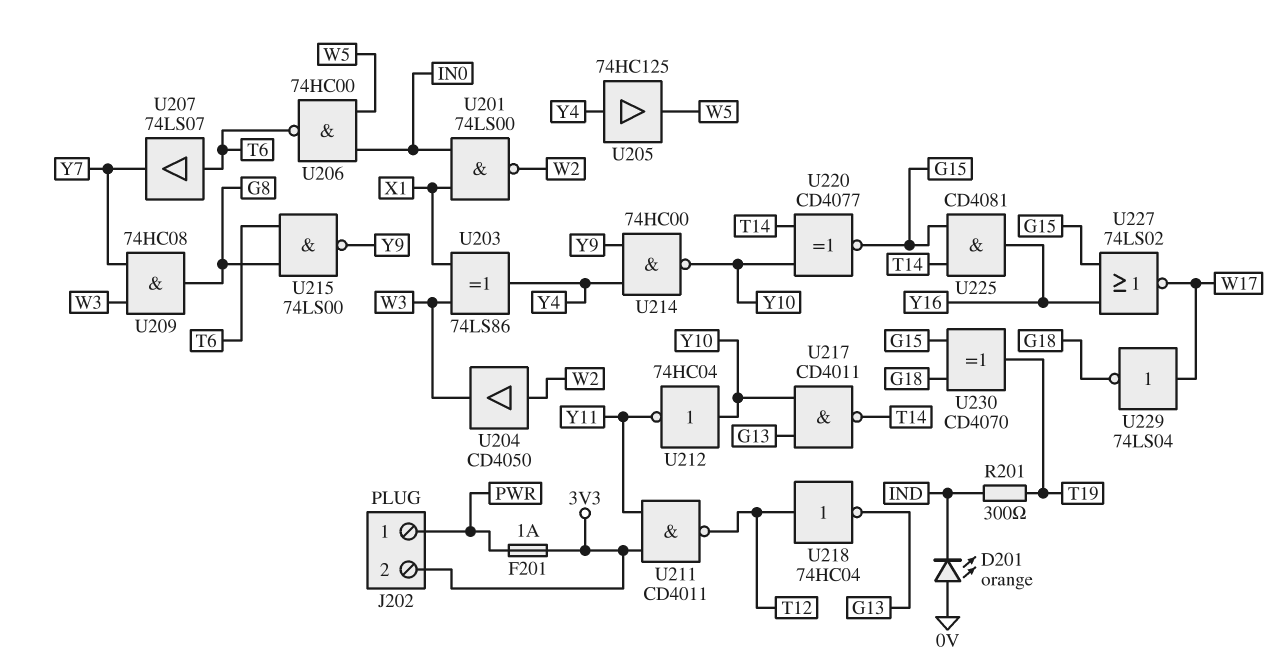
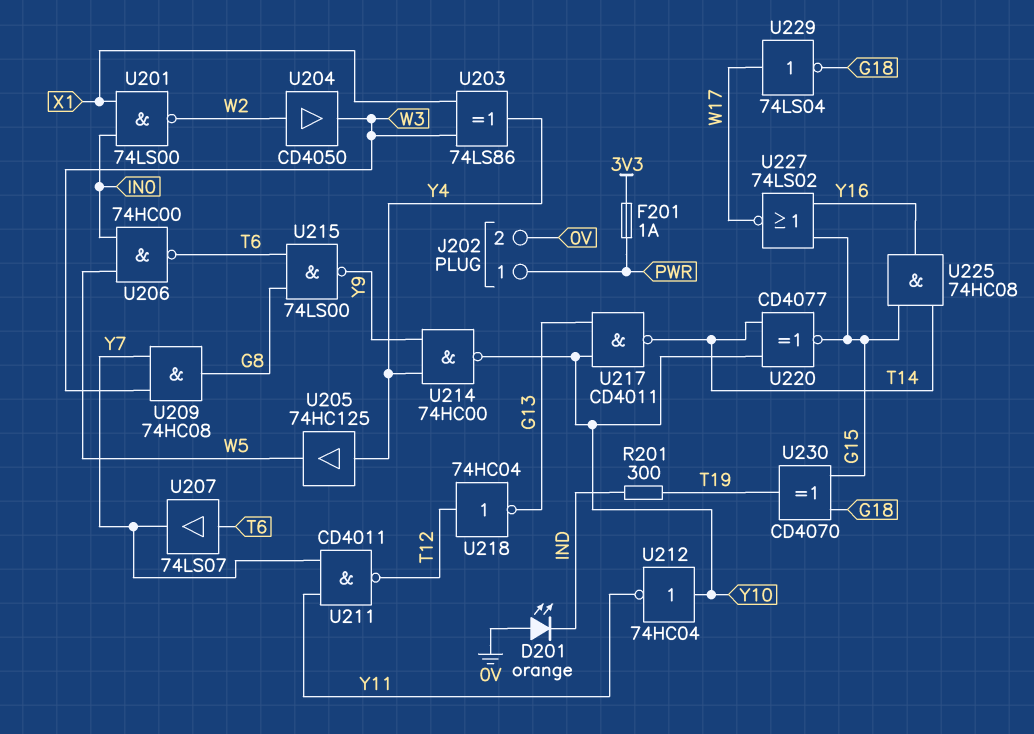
J202 pin 2: 3V3 -> 0V
U211: NAND CD4011 (in 3V3, in Y11, out T12) -> NAND CD4011 (in Y7, in Y11, out T12)
U225: AND CD4081 (in G15, in T14, out Y16) -> AND 74HC08 (in G15, in T14, out Y16)

